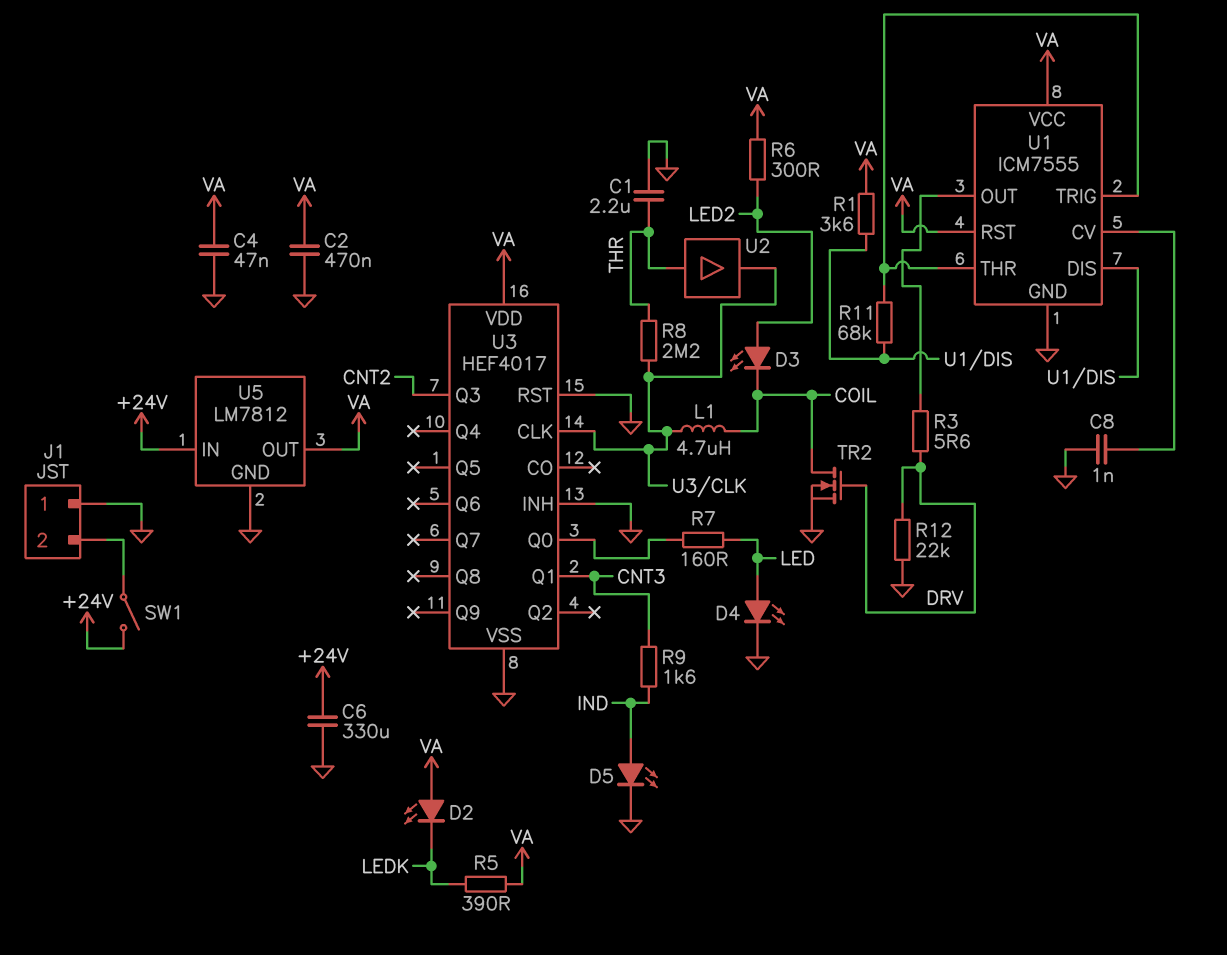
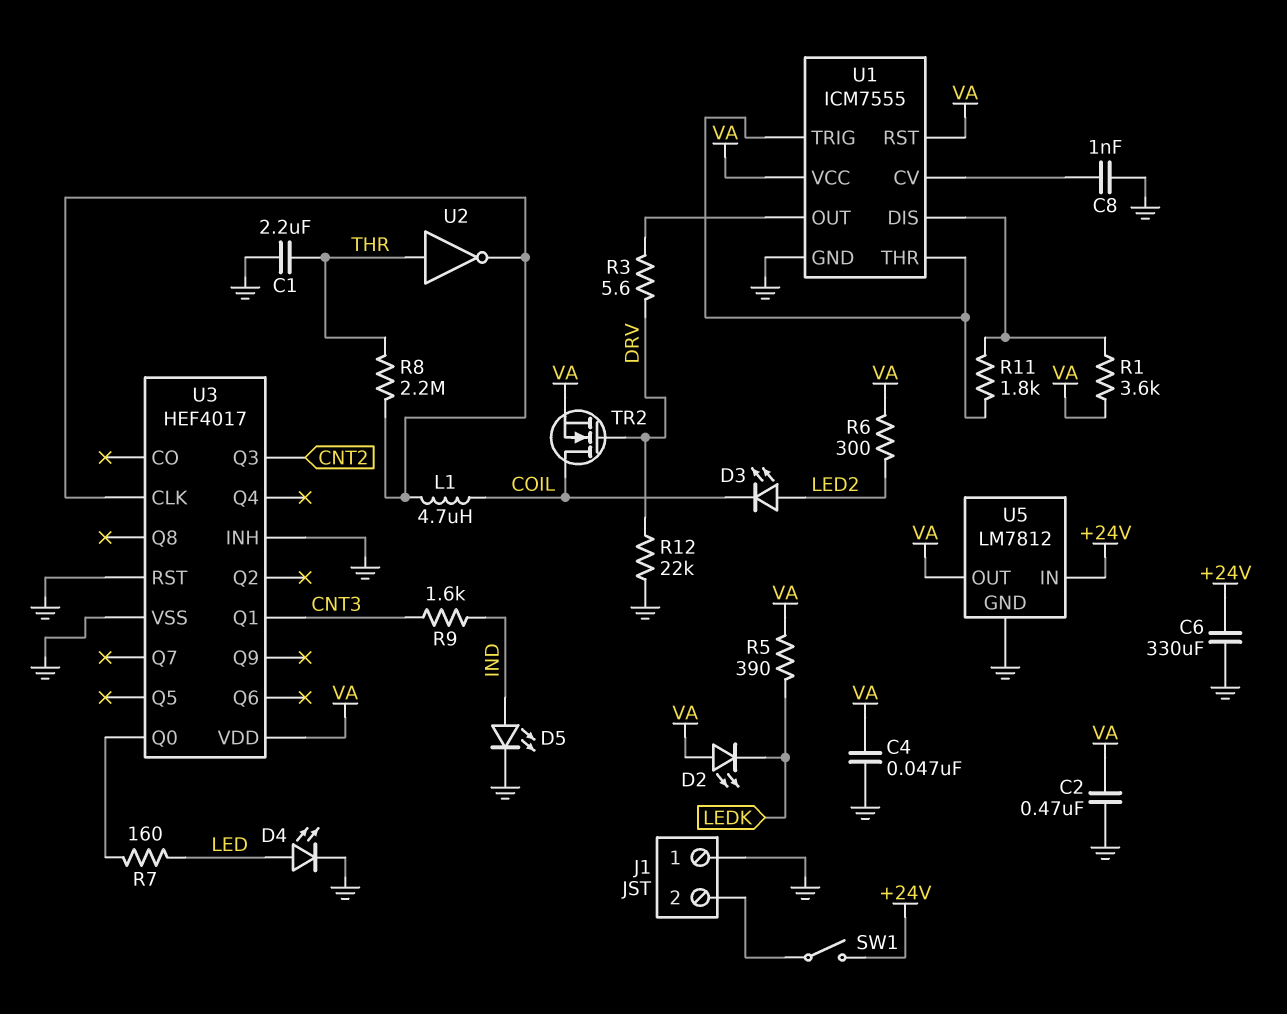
R11: 68k (U1/DIS, U1/THR) -> 1.8k (U1/DIS, U1/THR)
TR2: NMOS (G DRV, D COIL, S GND) -> NMOS (G DRV, D COIL, S VA)
U2: buffer (in THR, out U3/CLK) -> NOT (in THR, out U3/CLK)

